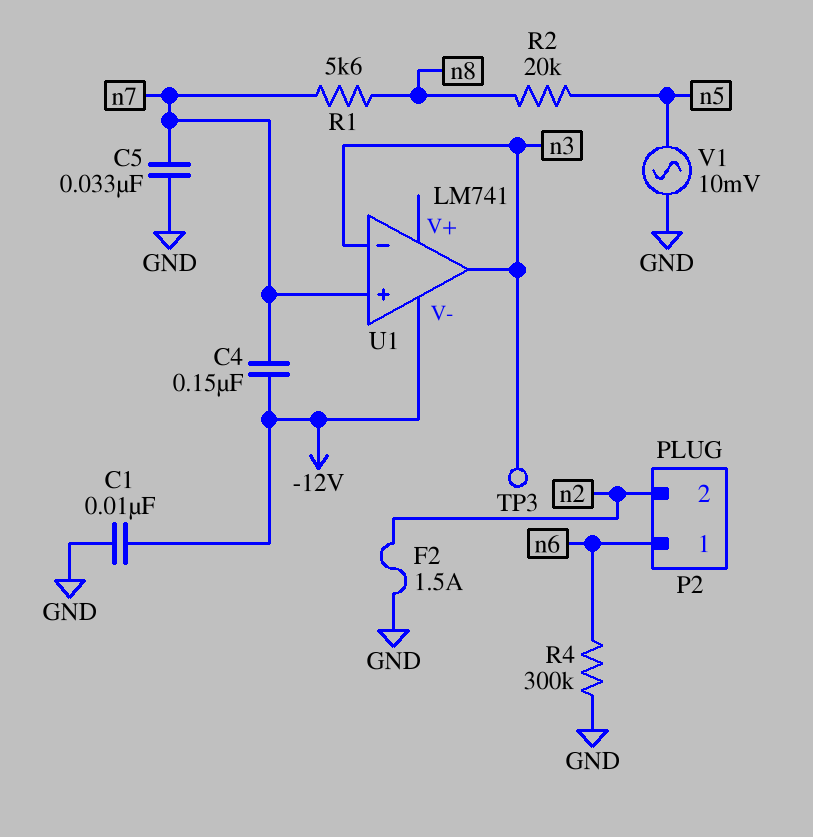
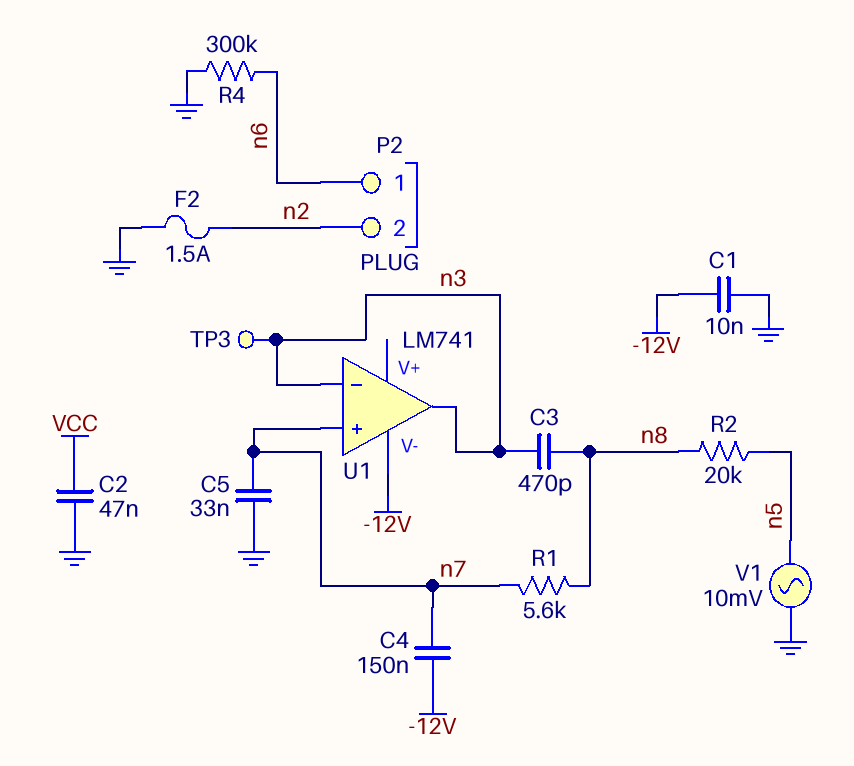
C2: none -> 47nF (GND, VCC)
C3: none -> 470pF (n3, n8)

